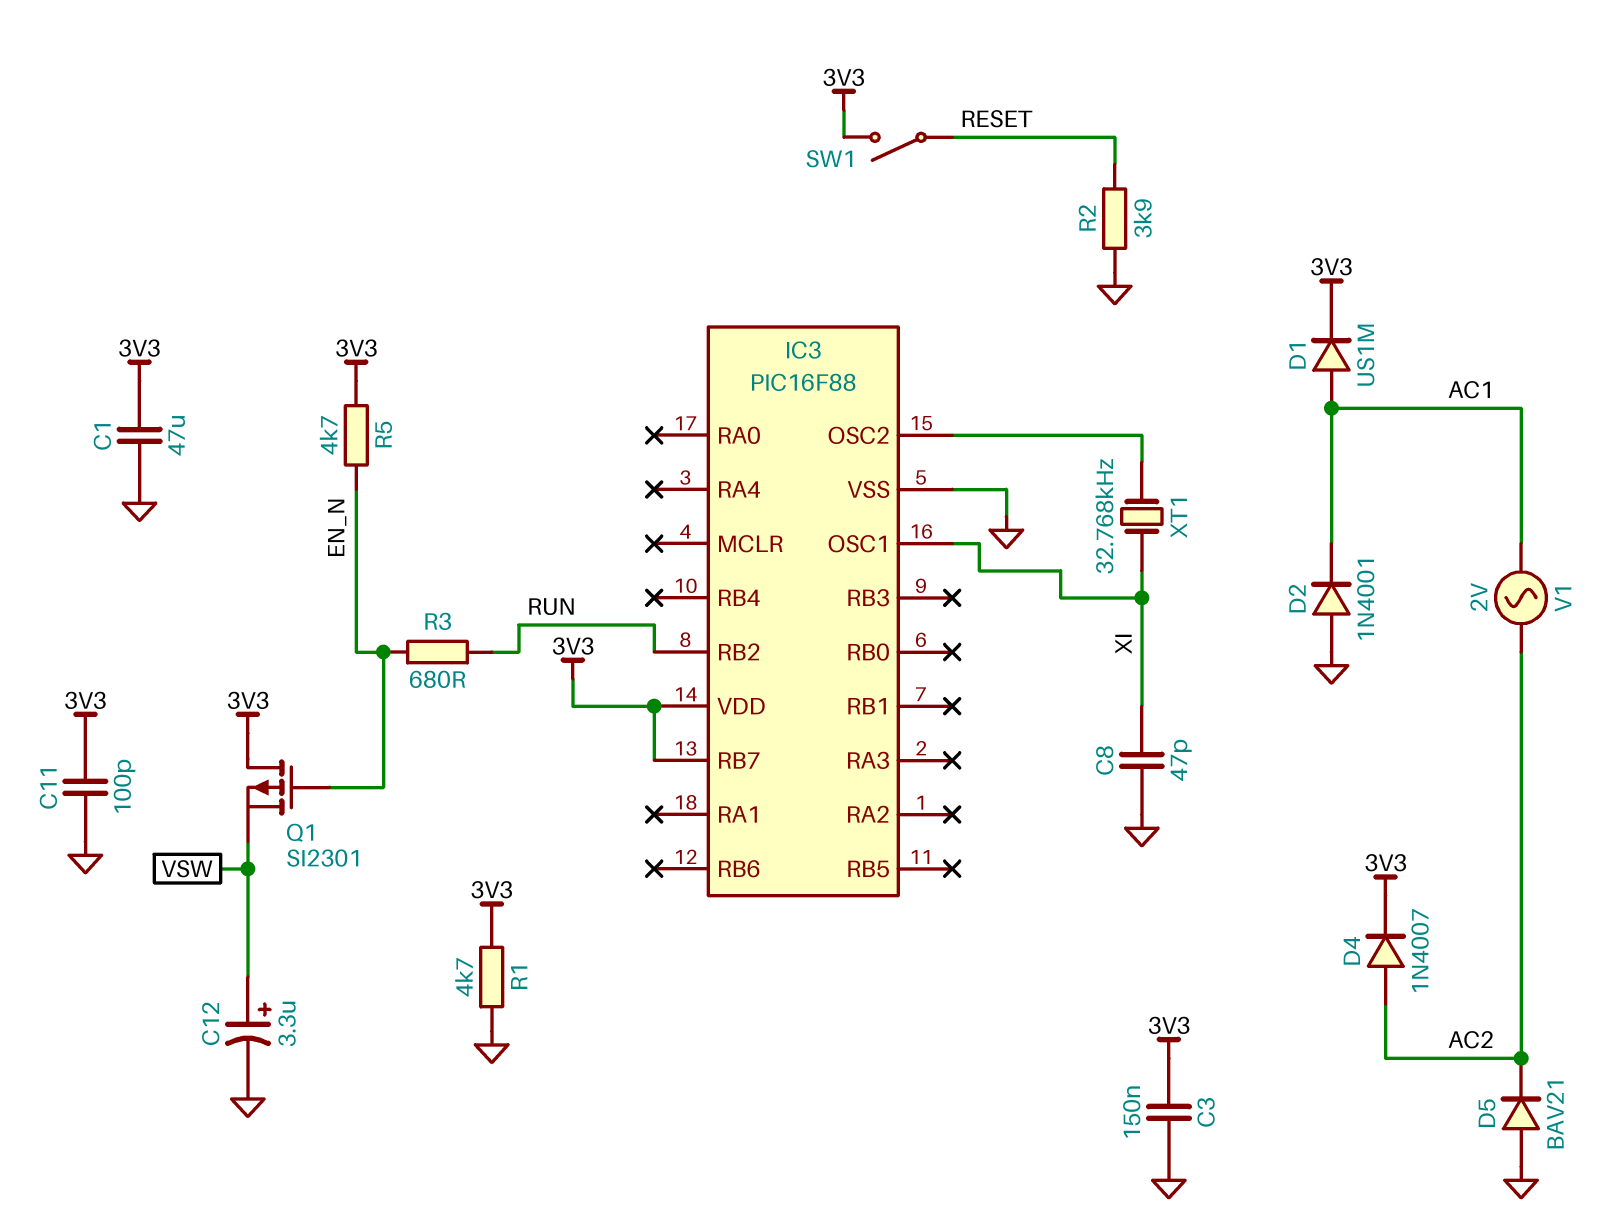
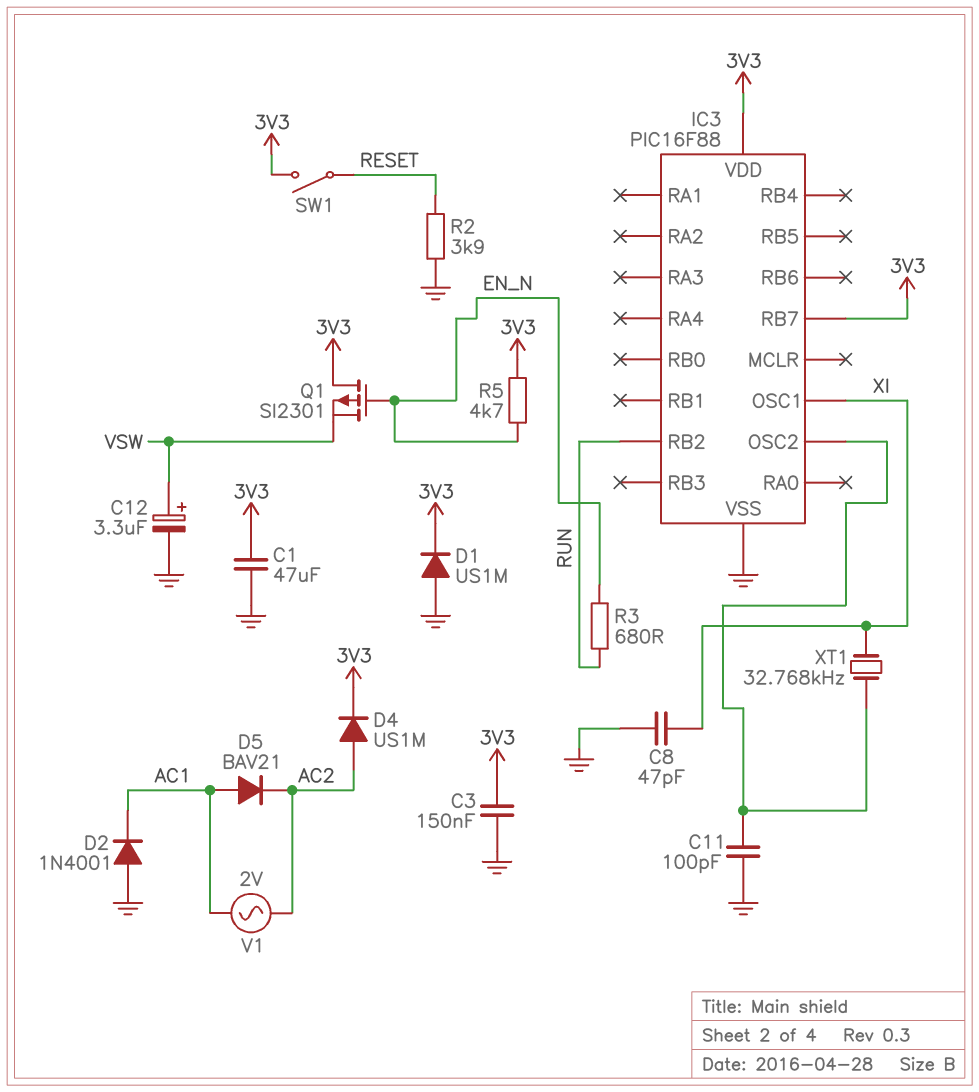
C11: 100pF (3V3, GND) -> 100pF (GND, IC3/OSC2)
D1: diode US1M (A AC1, K 3V3) -> diode US1M (A GND, K 3V3)
D4: diode 1N4007 (A AC2, K 3V3) -> diode US1M (A AC2, K 3V3)
D5: diode BAV21 (A GND, K AC2) -> diode BAV21 (A AC1, K AC2)
R1: 4.7k (3V3, GND) -> none

